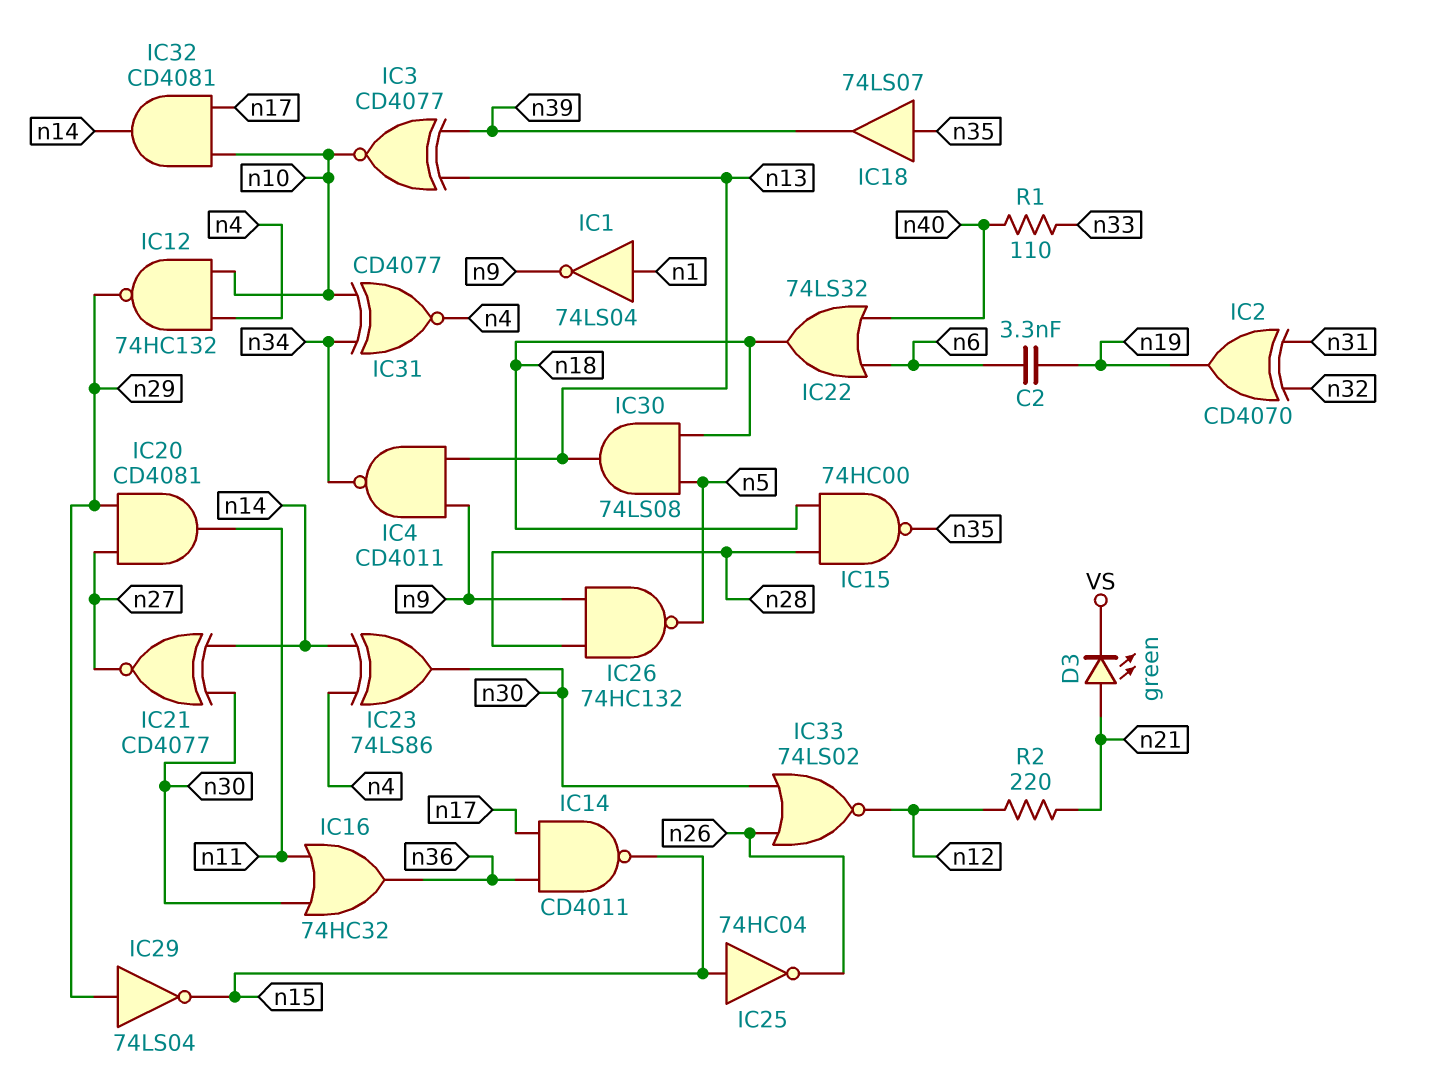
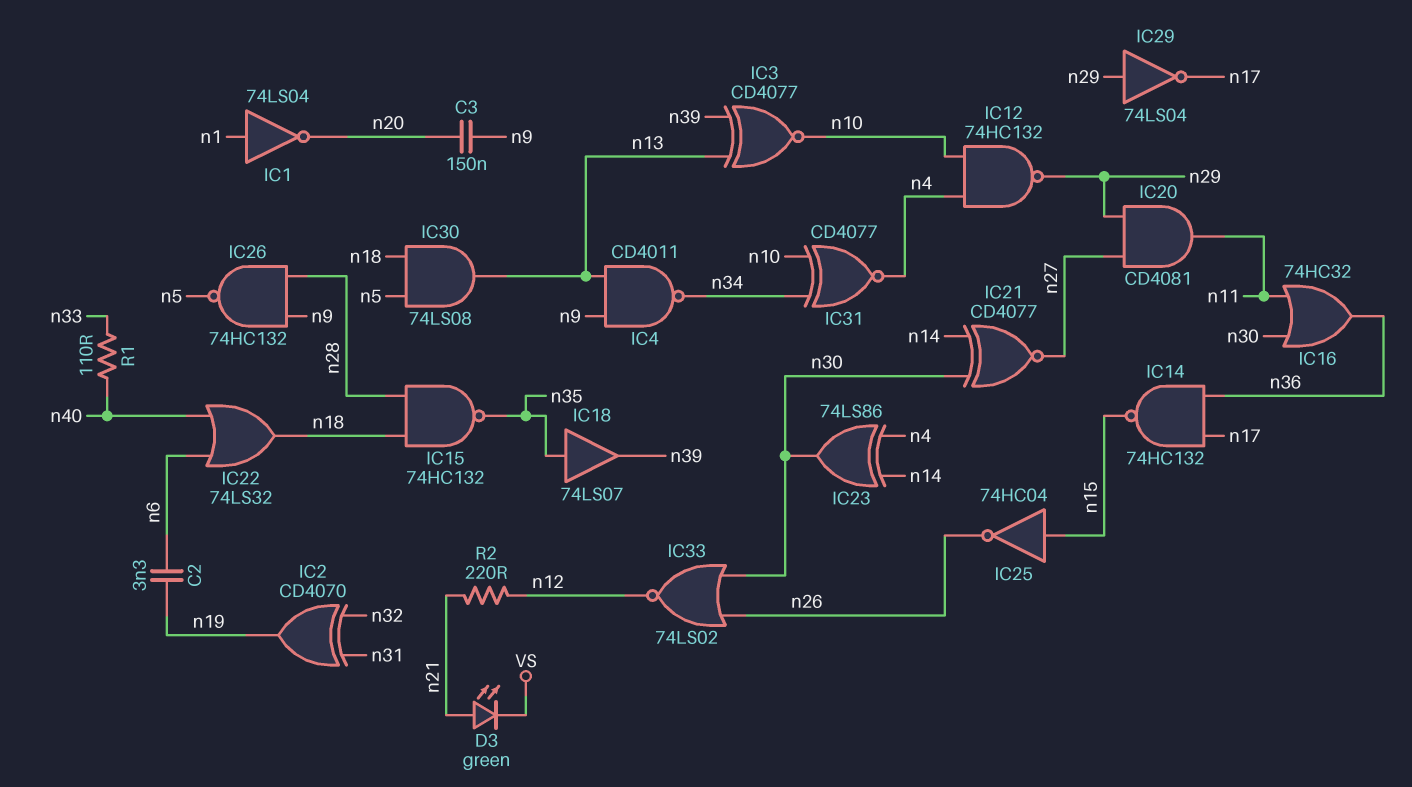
C3: none -> 150nF (n9, n20)
IC1: NOT 74LS04 (in n1, out n9) -> NOT 74LS04 (in n1, out n20)
IC14: NAND CD4011 (in n17, in n36, out n15) -> NAND 74HC132 (in n17, in n36, out n15)
IC15: NAND 74HC00 (in n18, in n28, out n35) -> NAND 74HC132 (in n18, in n28, out n35)
IC29: NOT 74LS04 (in n29, out n15) -> NOT 74LS04 (in n29, out n17)
IC32: AND CD4081 (in n10, in n17, out n14) -> none

